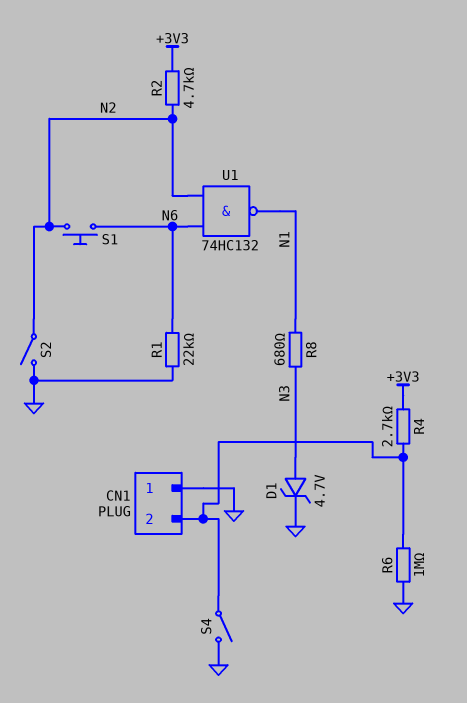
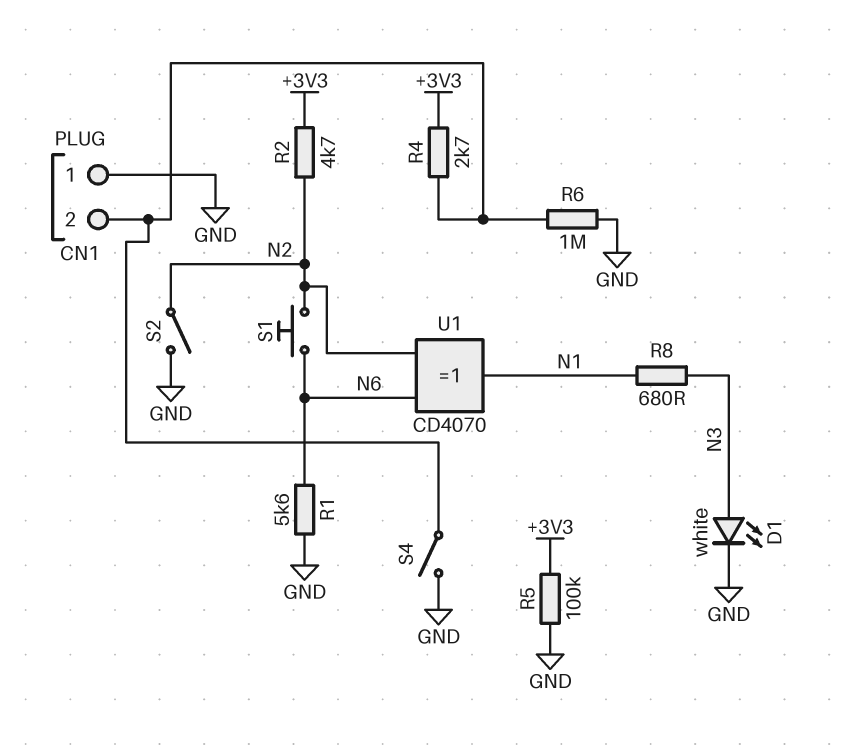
D1: zener 4.7V (A N3, K GND) -> LED white (A N3, K GND)
R1: 22k (GND, N6) -> 5.6k (GND, N6)
R5: none -> 100k (+3V3, GND)
U1: NAND 74HC132 (in N2, in N6, out N1) -> XOR CD4070 (in N2, in N6, out N1)

